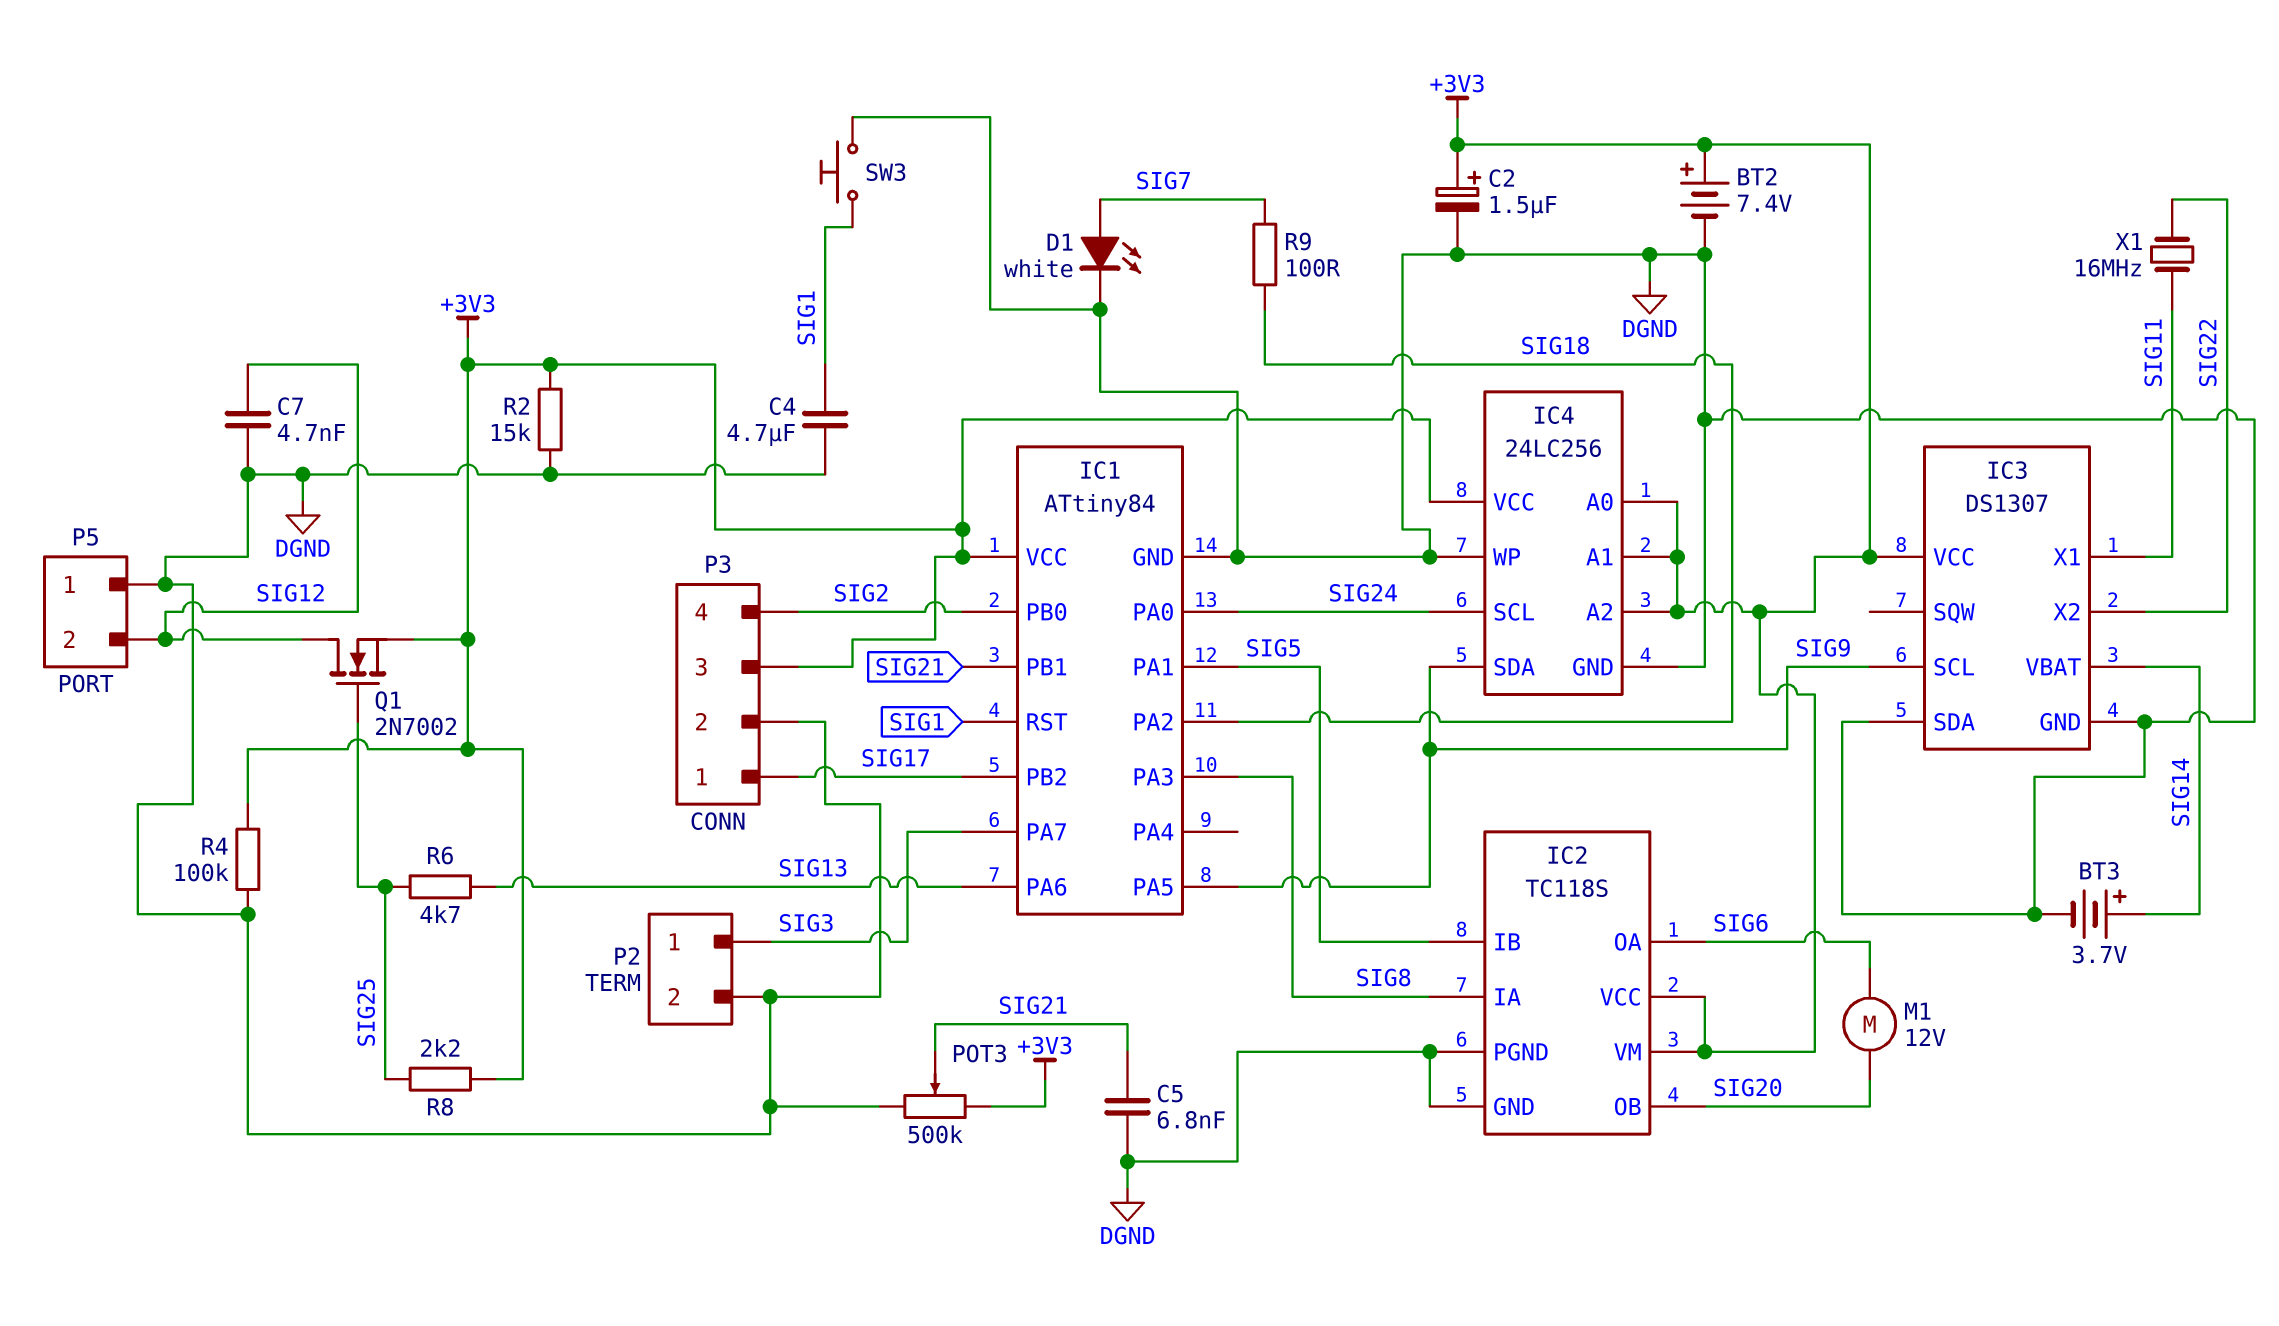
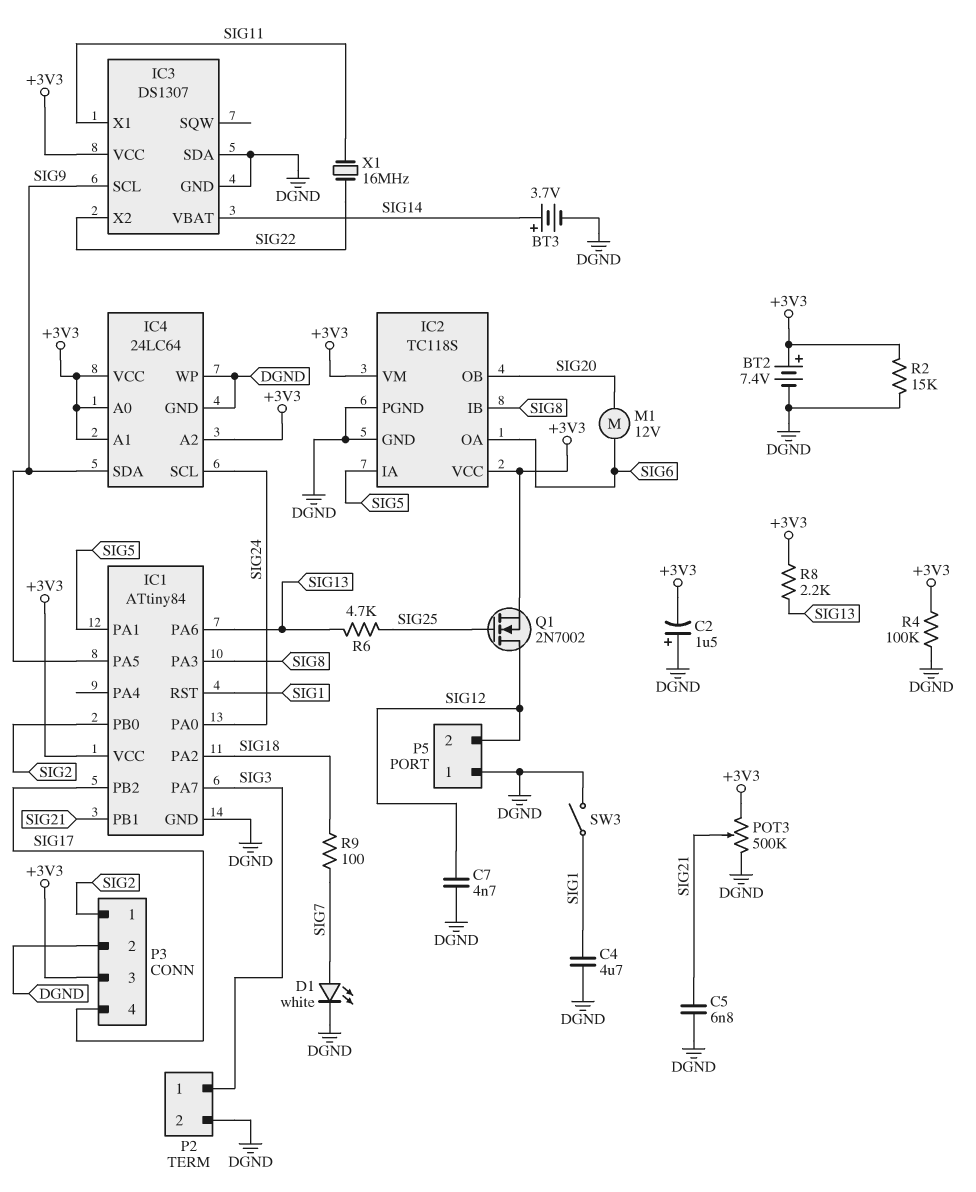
C2: 1.5uF (plus +3V3, minus DGND) -> 1.5uF (plus DGND, minus +3V3)
IC2 pin IA: SIG8 -> SIG5
IC2 pin IB: SIG5 -> SIG8
IC4: 24LC256 -> 24LC64
P3 pin 1: SIG17 -> SIG2
P3 pin 4: SIG2 -> SIG17
R8: 2.2k (+3V3, SIG25) -> 2.2k (+3V3, SIG13)
SW3: button (DGND, SIG1) -> switch (DGND, SIG1)

